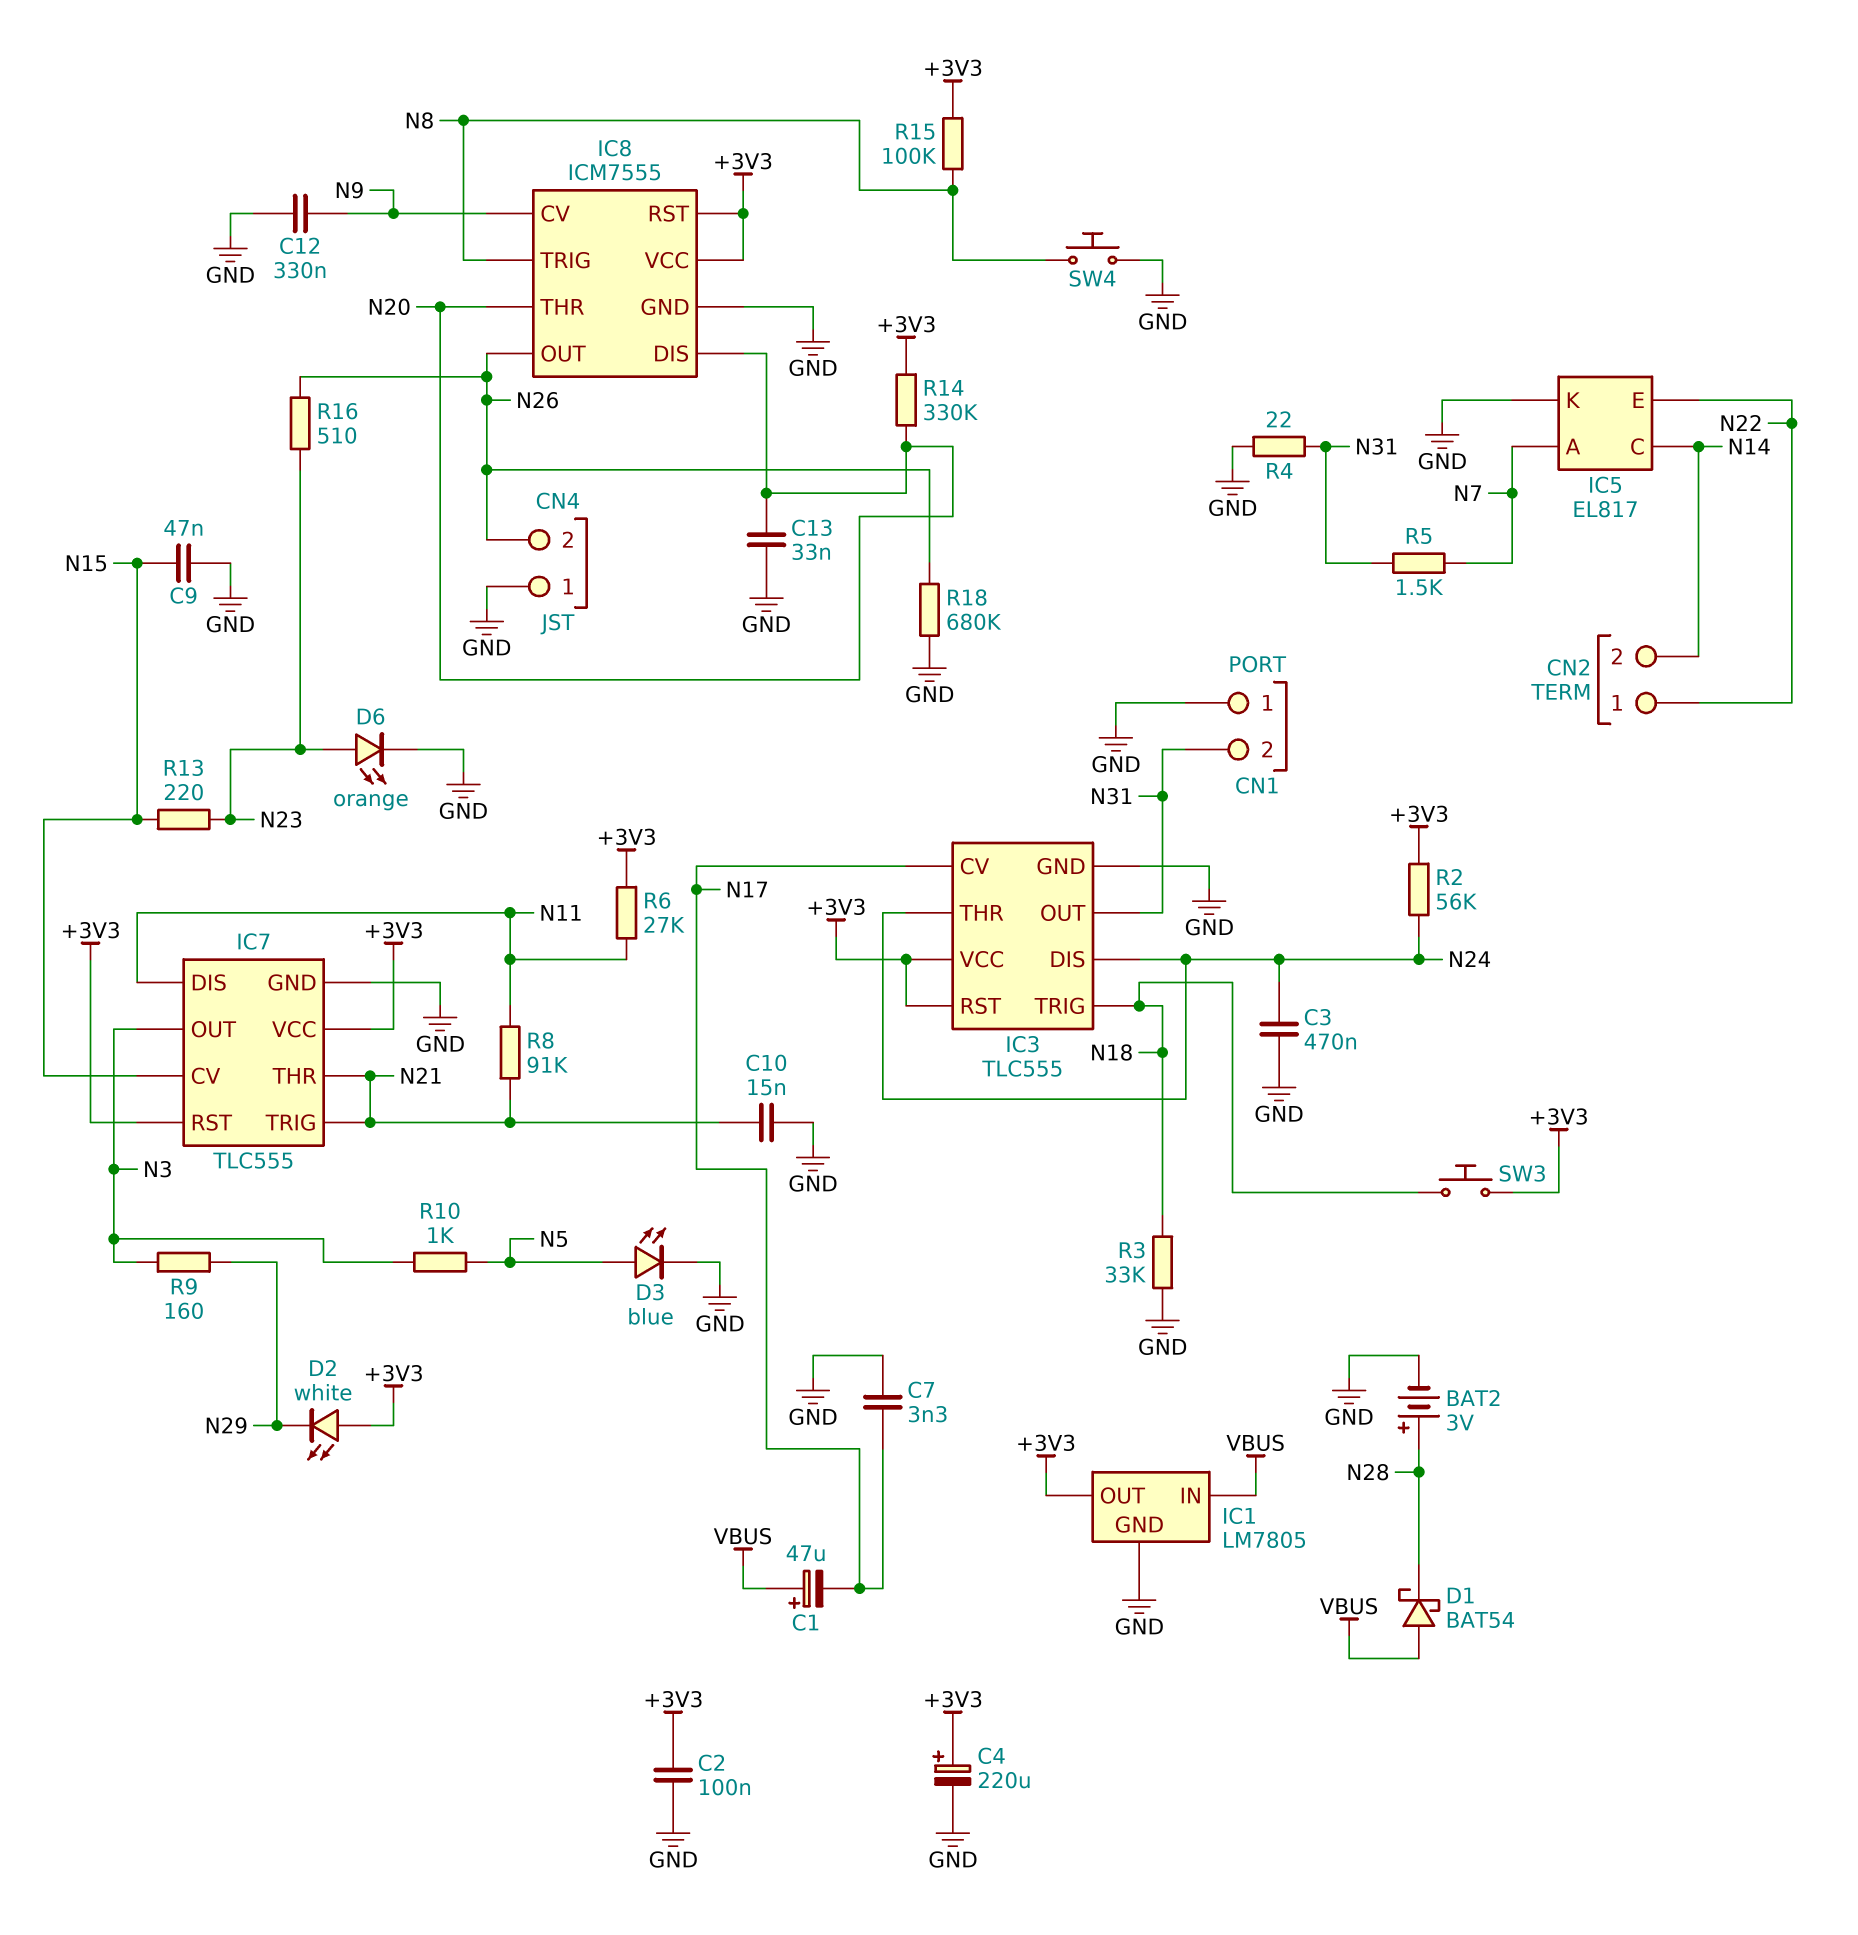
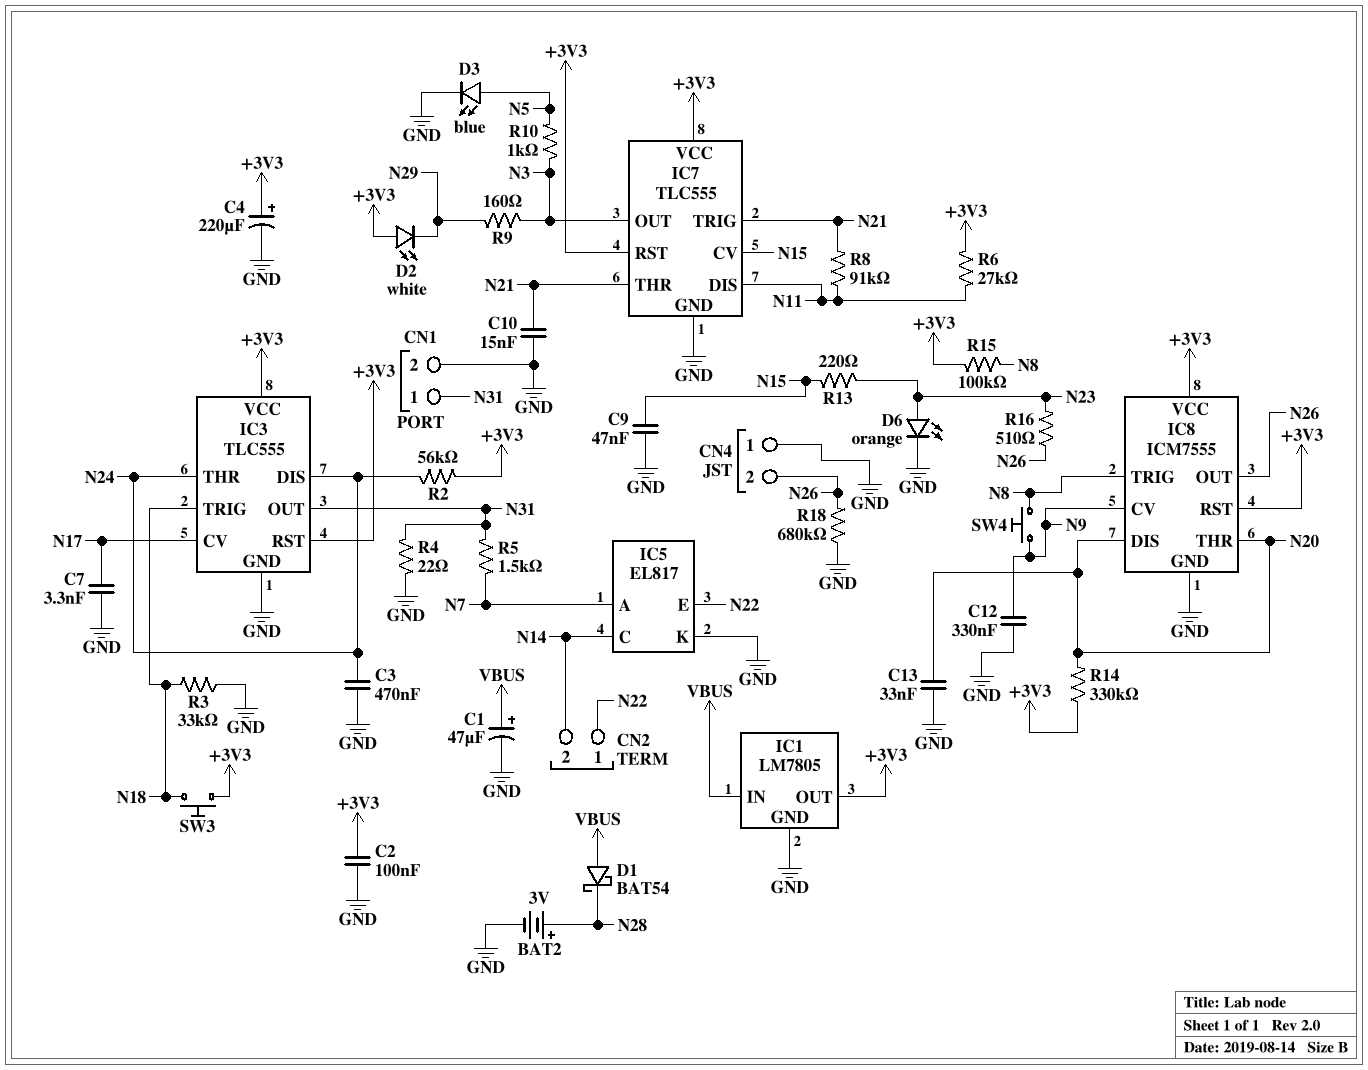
C1: 47uF (plus VBUS, minus N17) -> 47uF (plus VBUS, minus GND)
CN1 pin 1: GND -> N31
CN1 pin 2: N31 -> GND
SW4: button (GND, N8) -> button (N8, N9)

